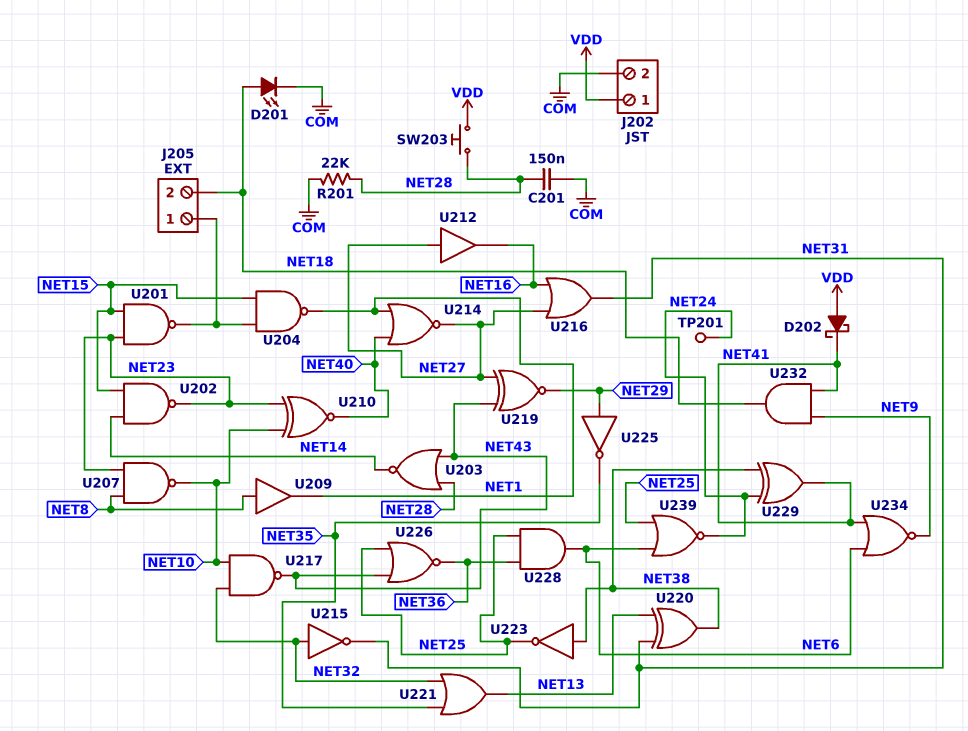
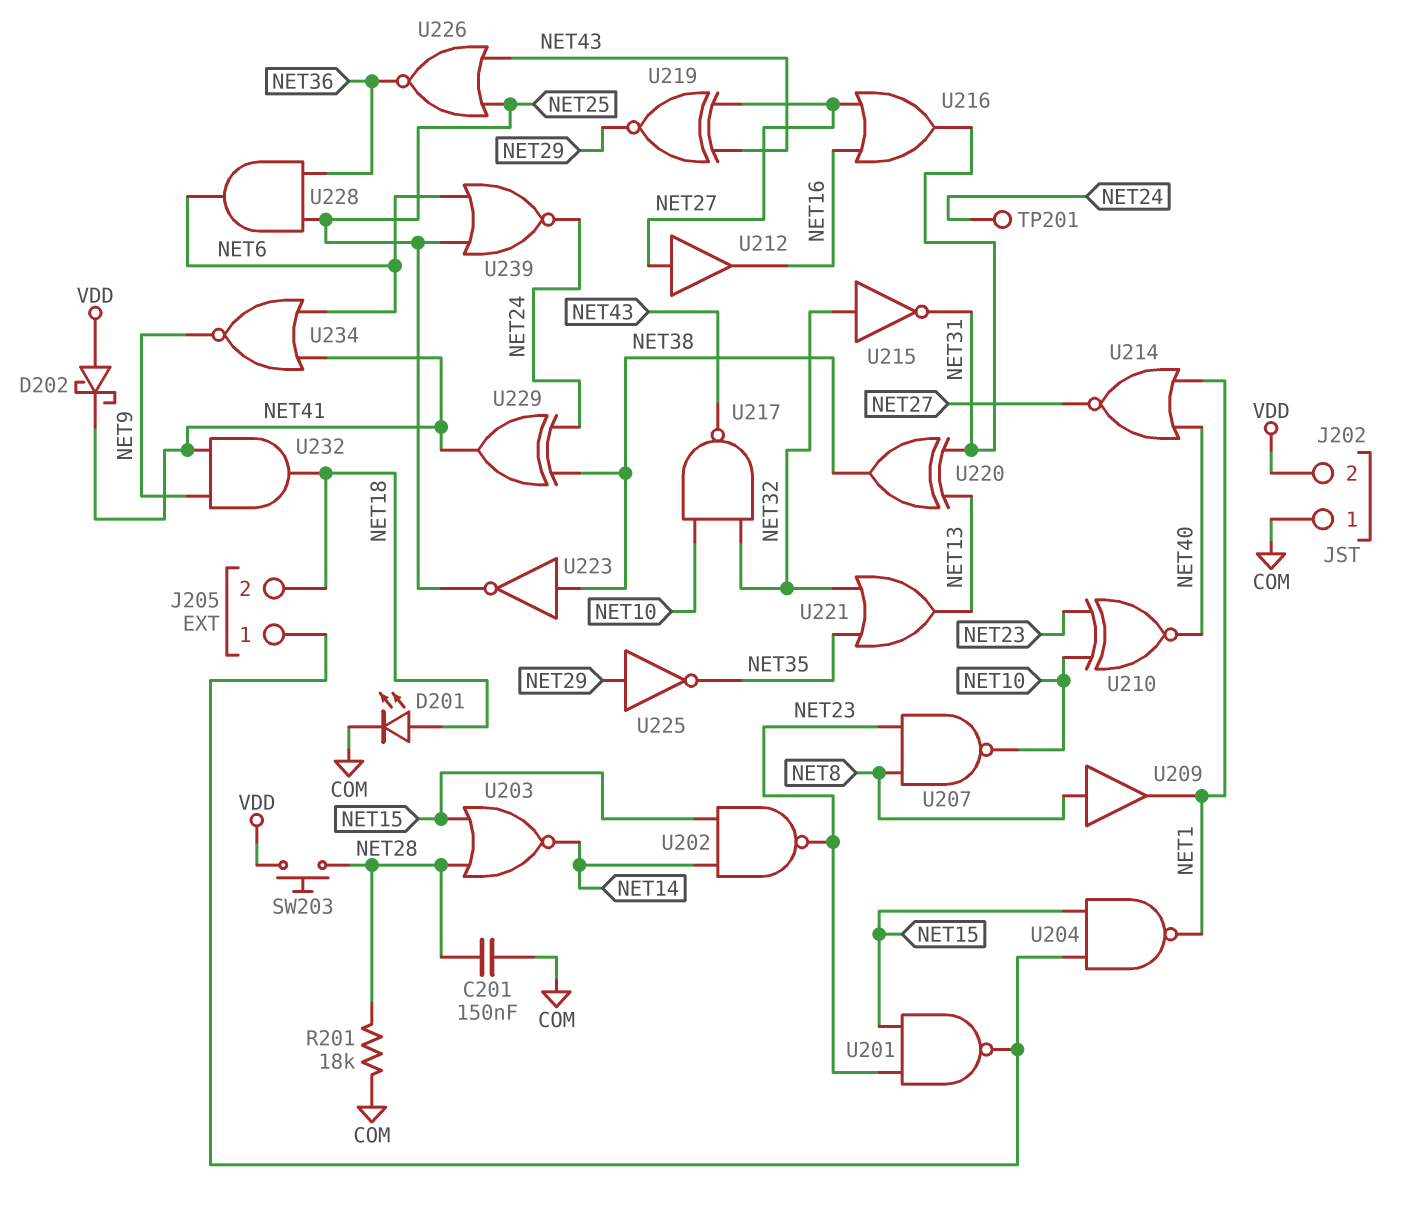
J202 pin 1: VDD -> COM
J202 pin 2: COM -> VDD
R201: 22k (COM, NET28) -> 18k (COM, NET28)
U203: NOR (in NET28, in NET43, out NET14) -> NOR (in NET15, in NET28, out NET14)

